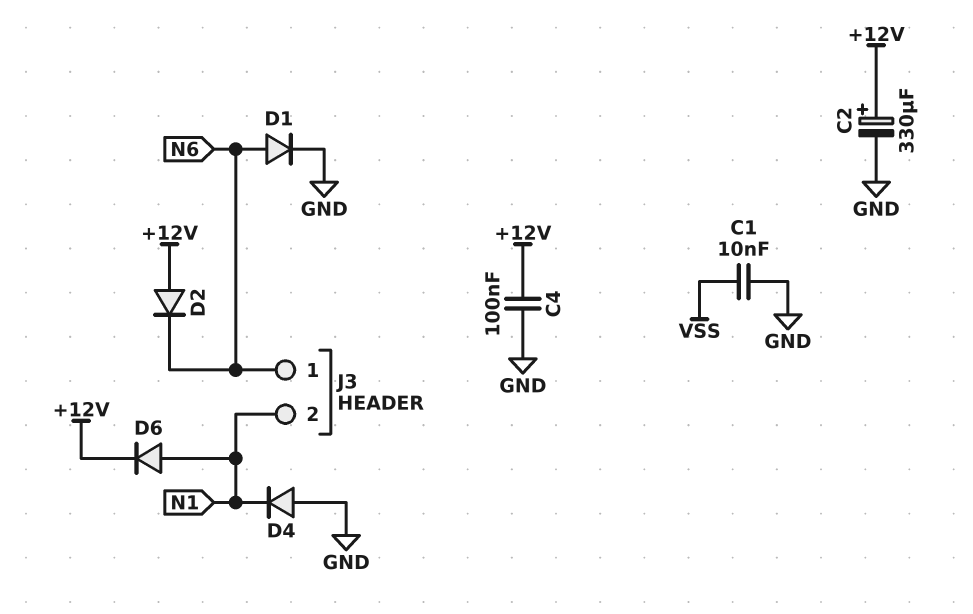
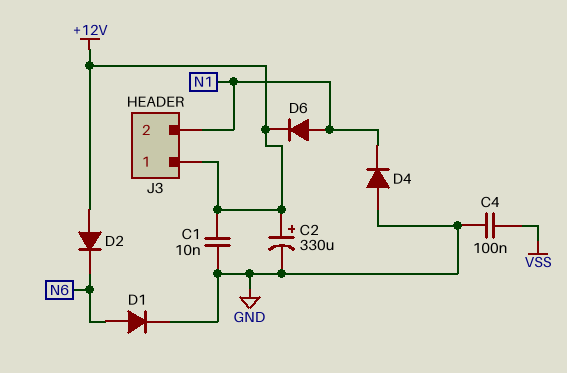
C1: 10nF (GND, VSS) -> 10nF (+12V, GND)
C4: 100nF (+12V, GND) -> 100nF (GND, VSS)
J3 pin 1: N6 -> +12V

